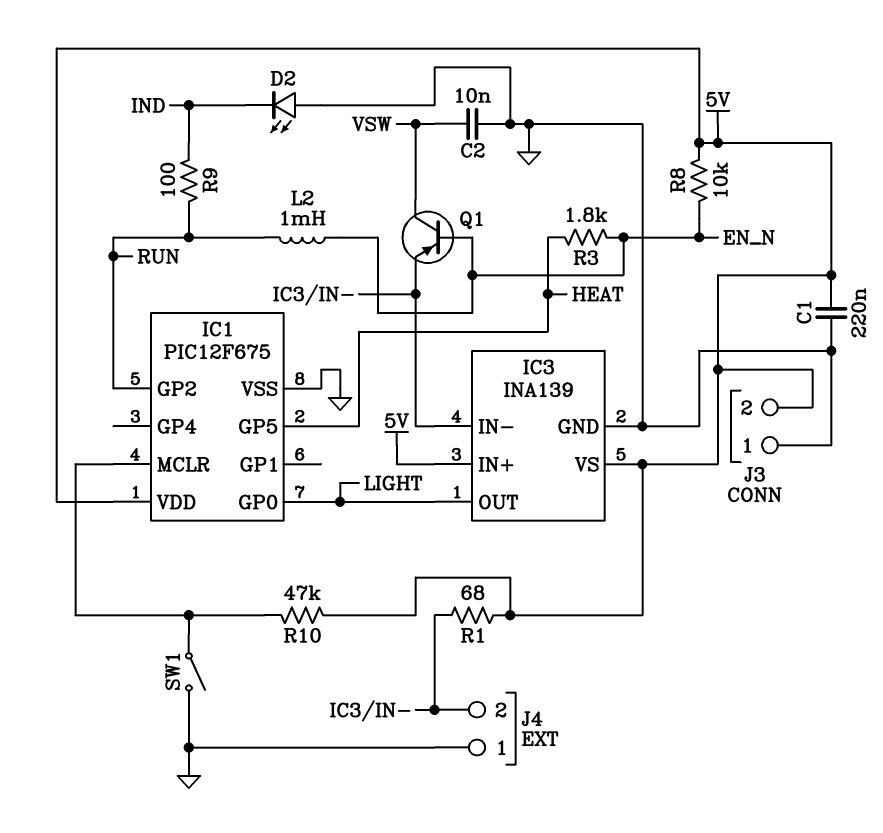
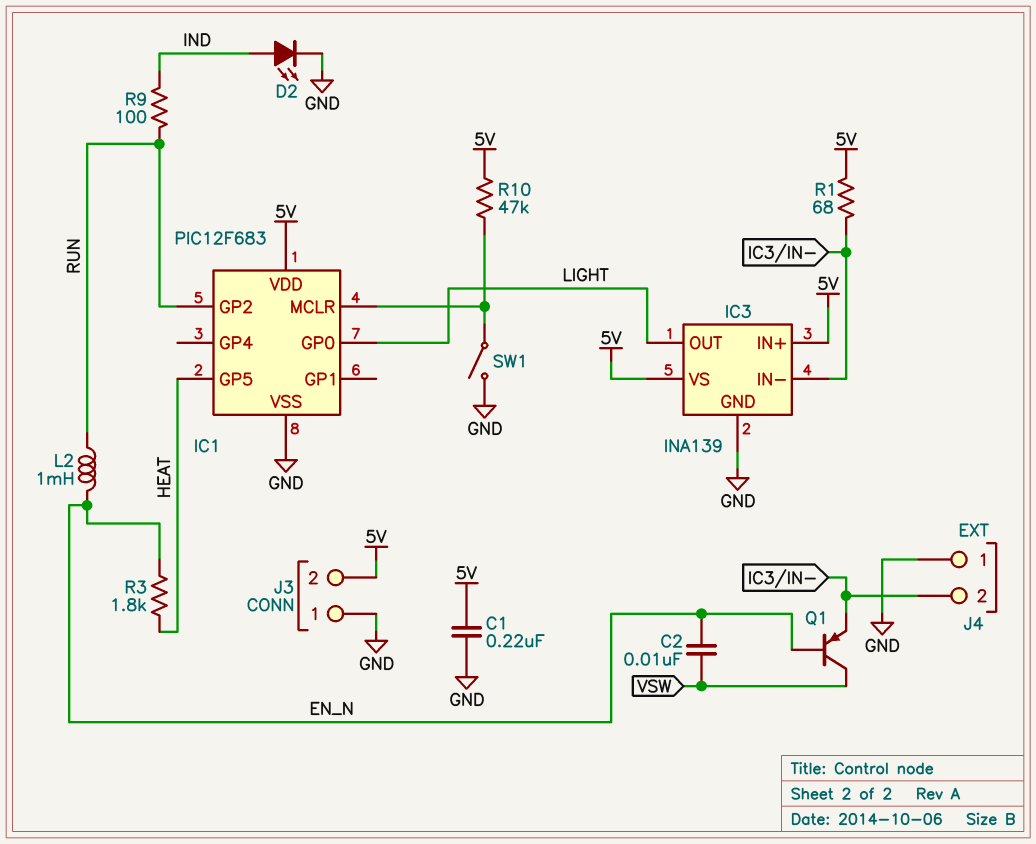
C2: 10nF (GND, VSW) -> 10nF (EN_N, VSW)
D2: LED (A GND, K IND) -> LED (A IND, K GND)
IC1: PIC12F675 -> PIC12F683
R8: 10k (5V, EN_N) -> none

